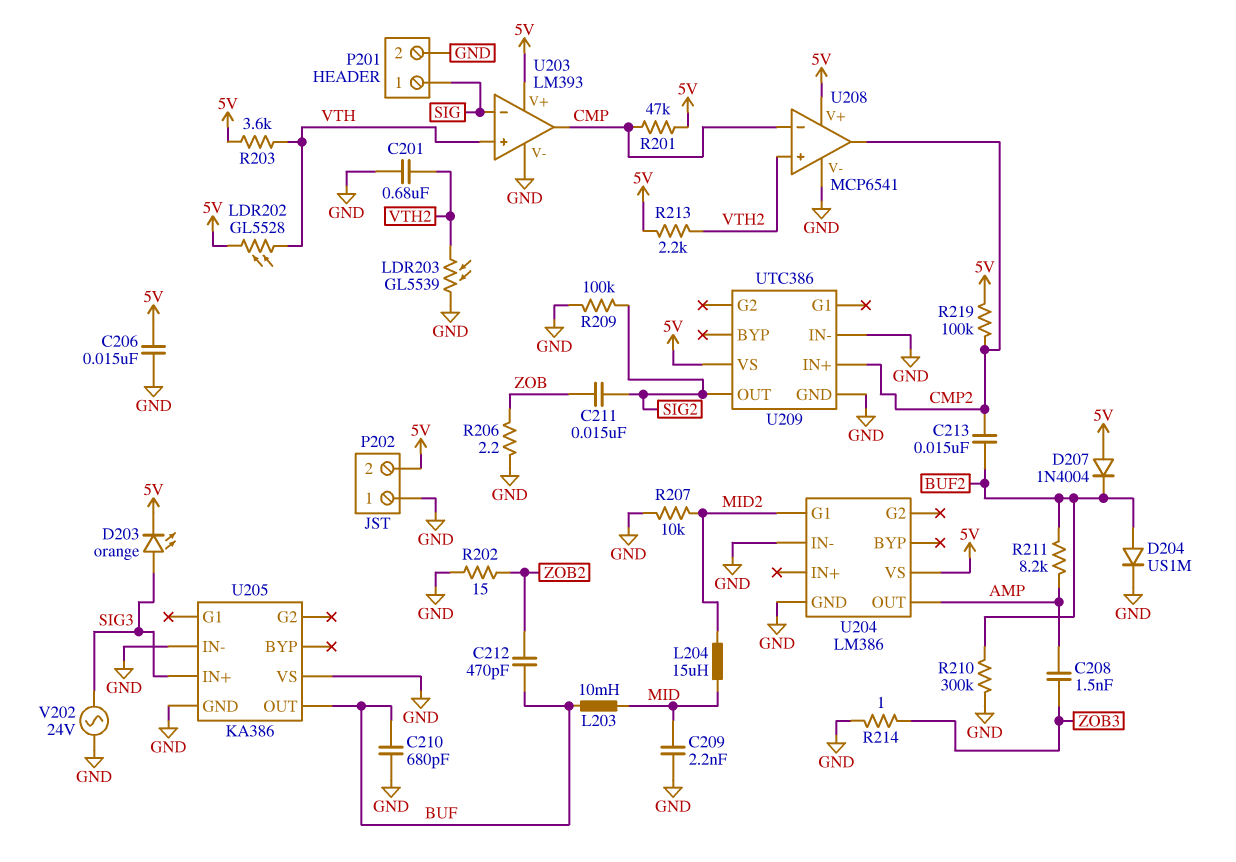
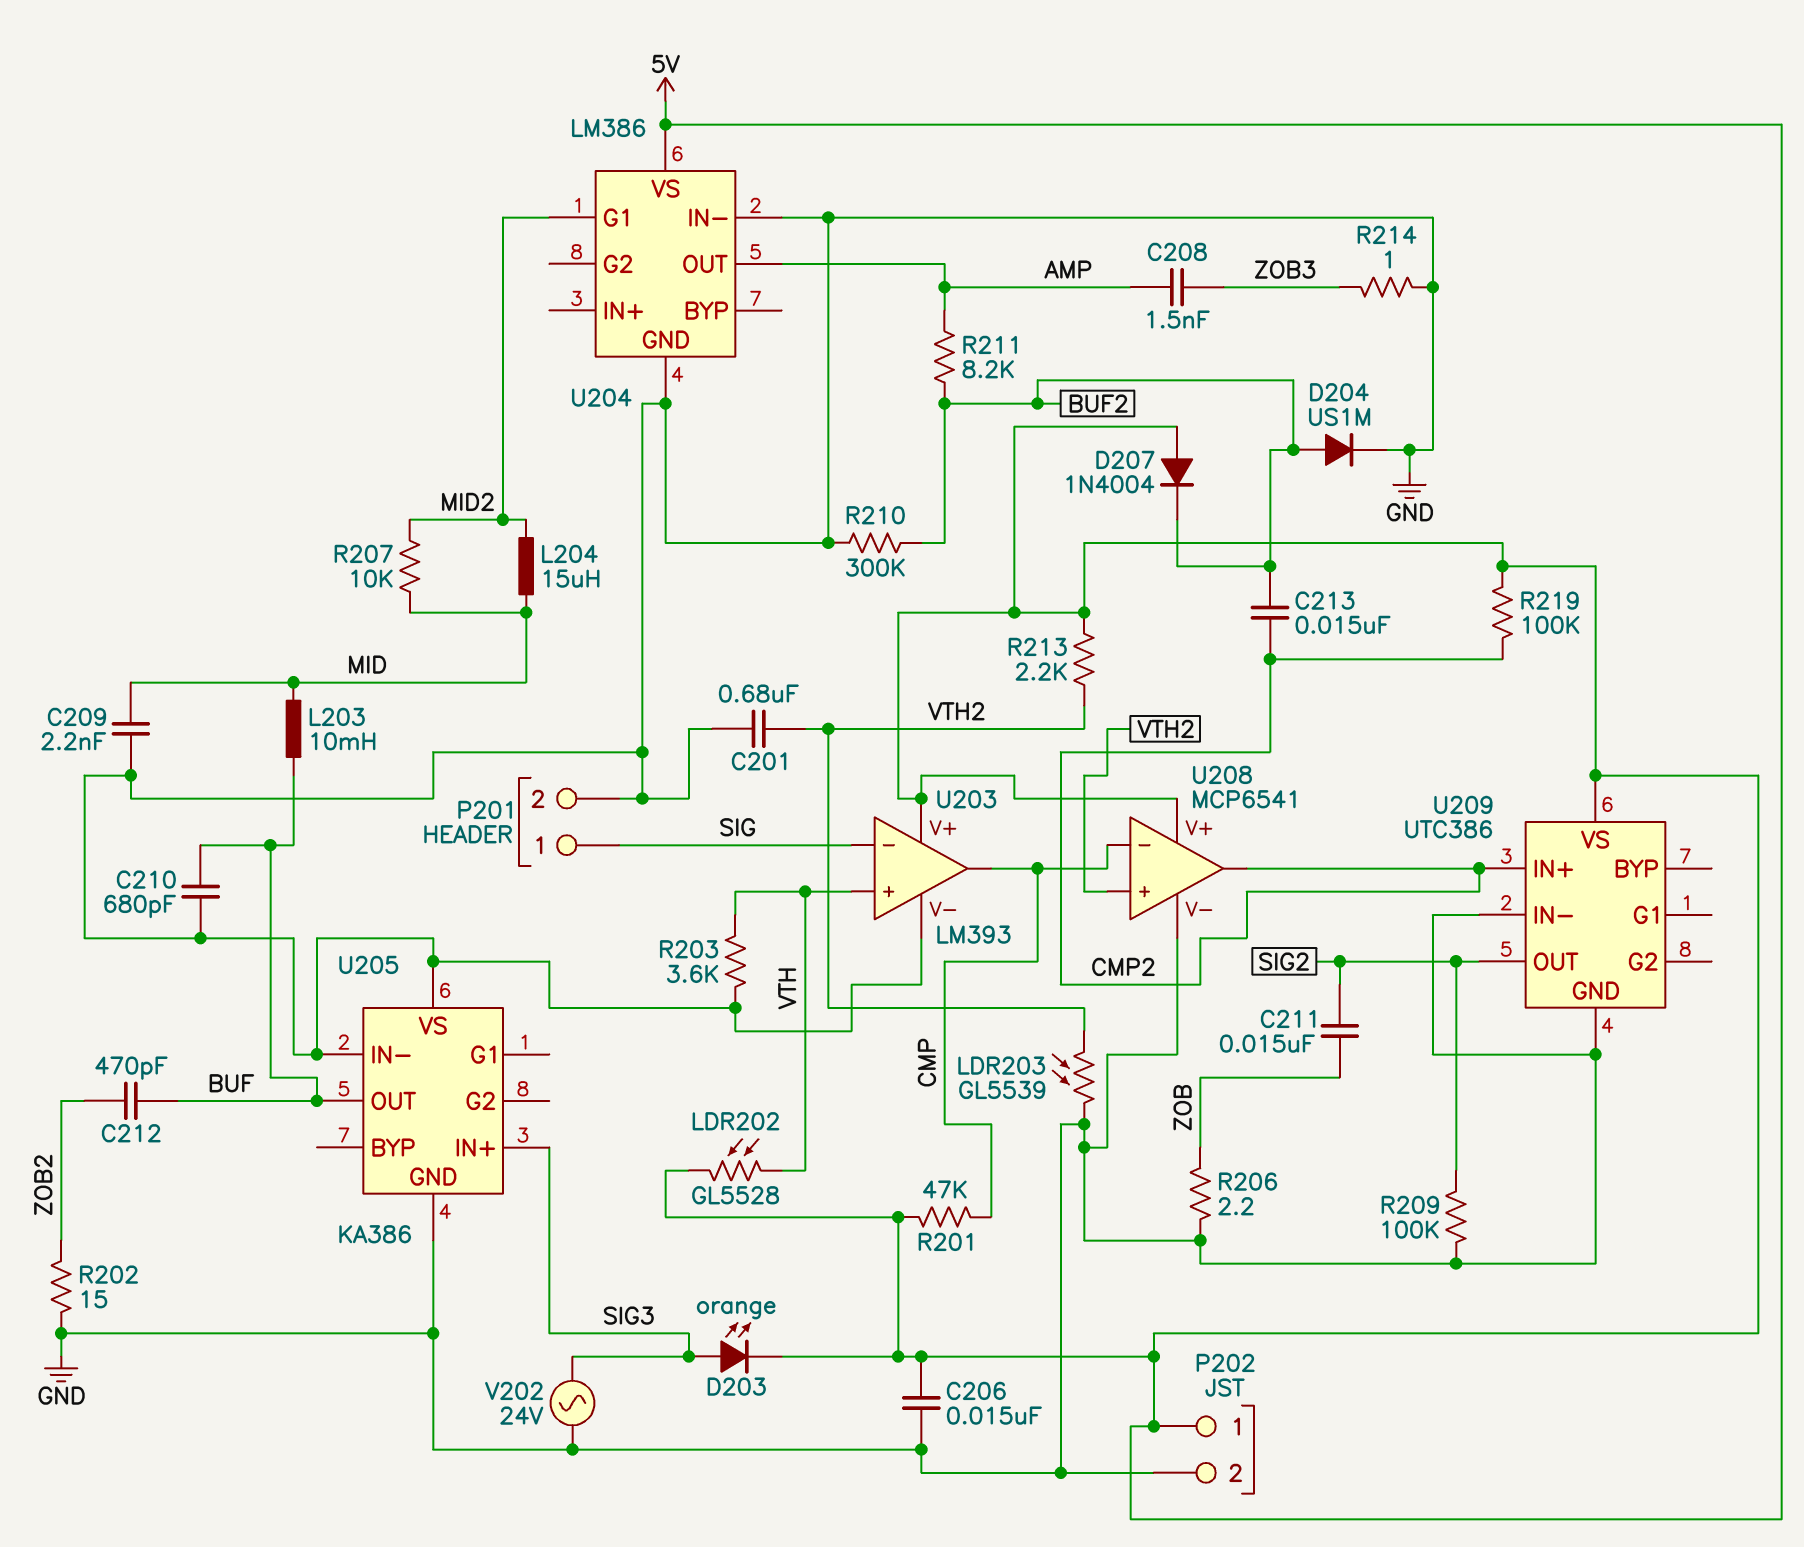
P202 pin 1: GND -> 5V
P202 pin 2: 5V -> GND
R203: 3.6k (5V, VTH) -> 3.6k (GND, VTH)
R207: 10k (GND, MID2) -> 10k (MID, MID2)

